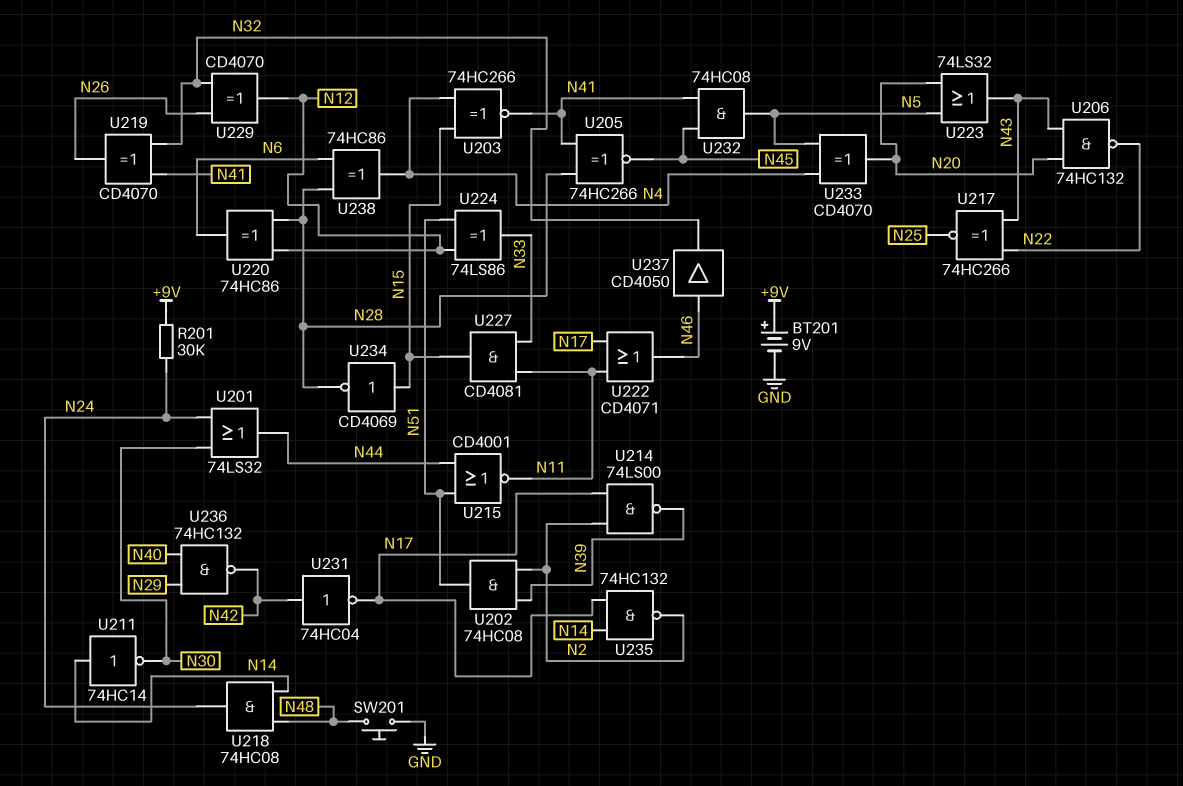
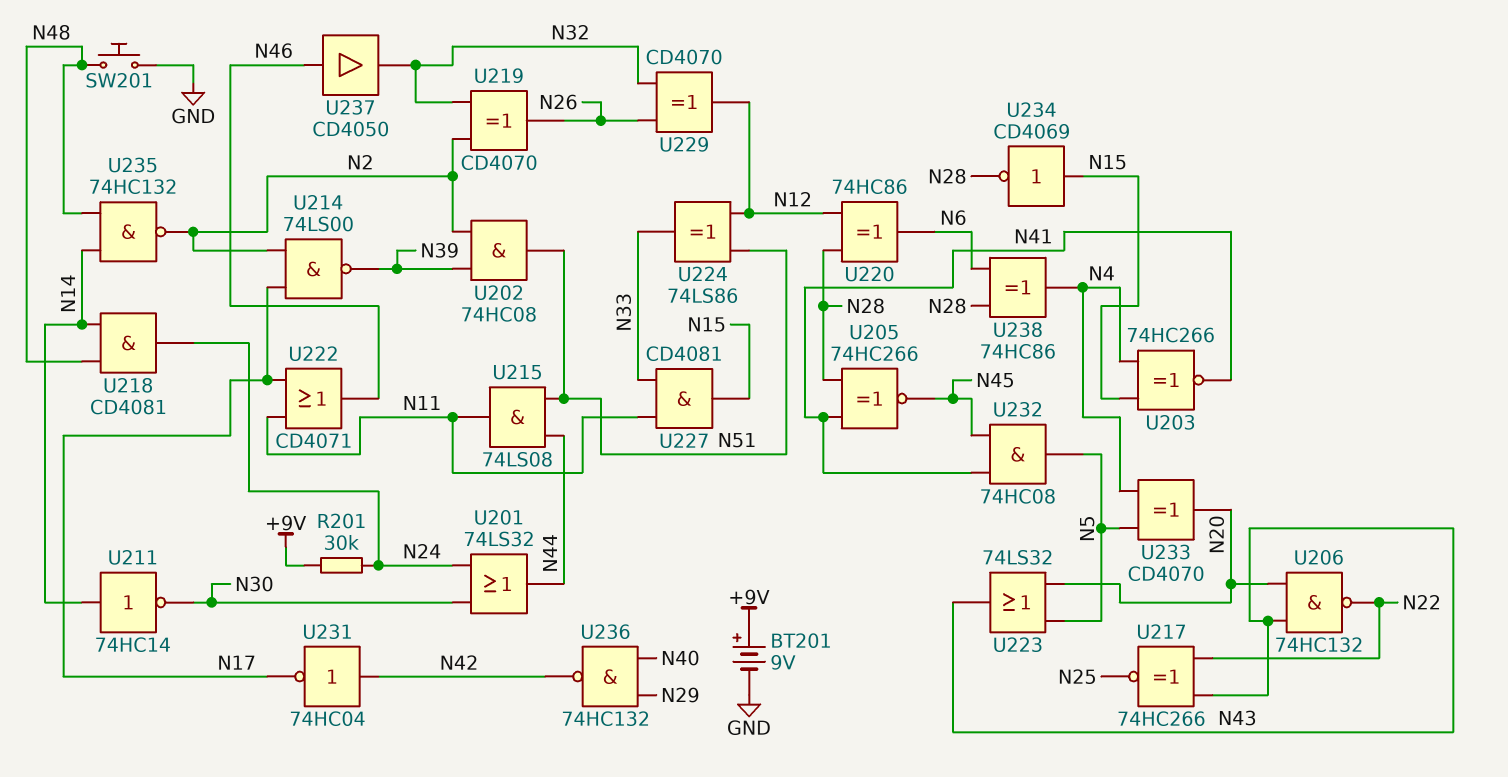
U215: NOR CD4001 (in N44, in N51, out N11) -> AND 74LS08 (in N44, in N51, out N11)
U218: AND 74HC08 (in N14, in N48, out N24) -> AND CD4081 (in N14, in N48, out N24)
U219: XOR CD4070 (in N32, in N41, out N26) -> XOR CD4070 (in N2, in N32, out N26)
U235: NAND 74HC132 (in N14, in N17, out N2) -> NAND 74HC132 (in N14, in N48, out N2)

